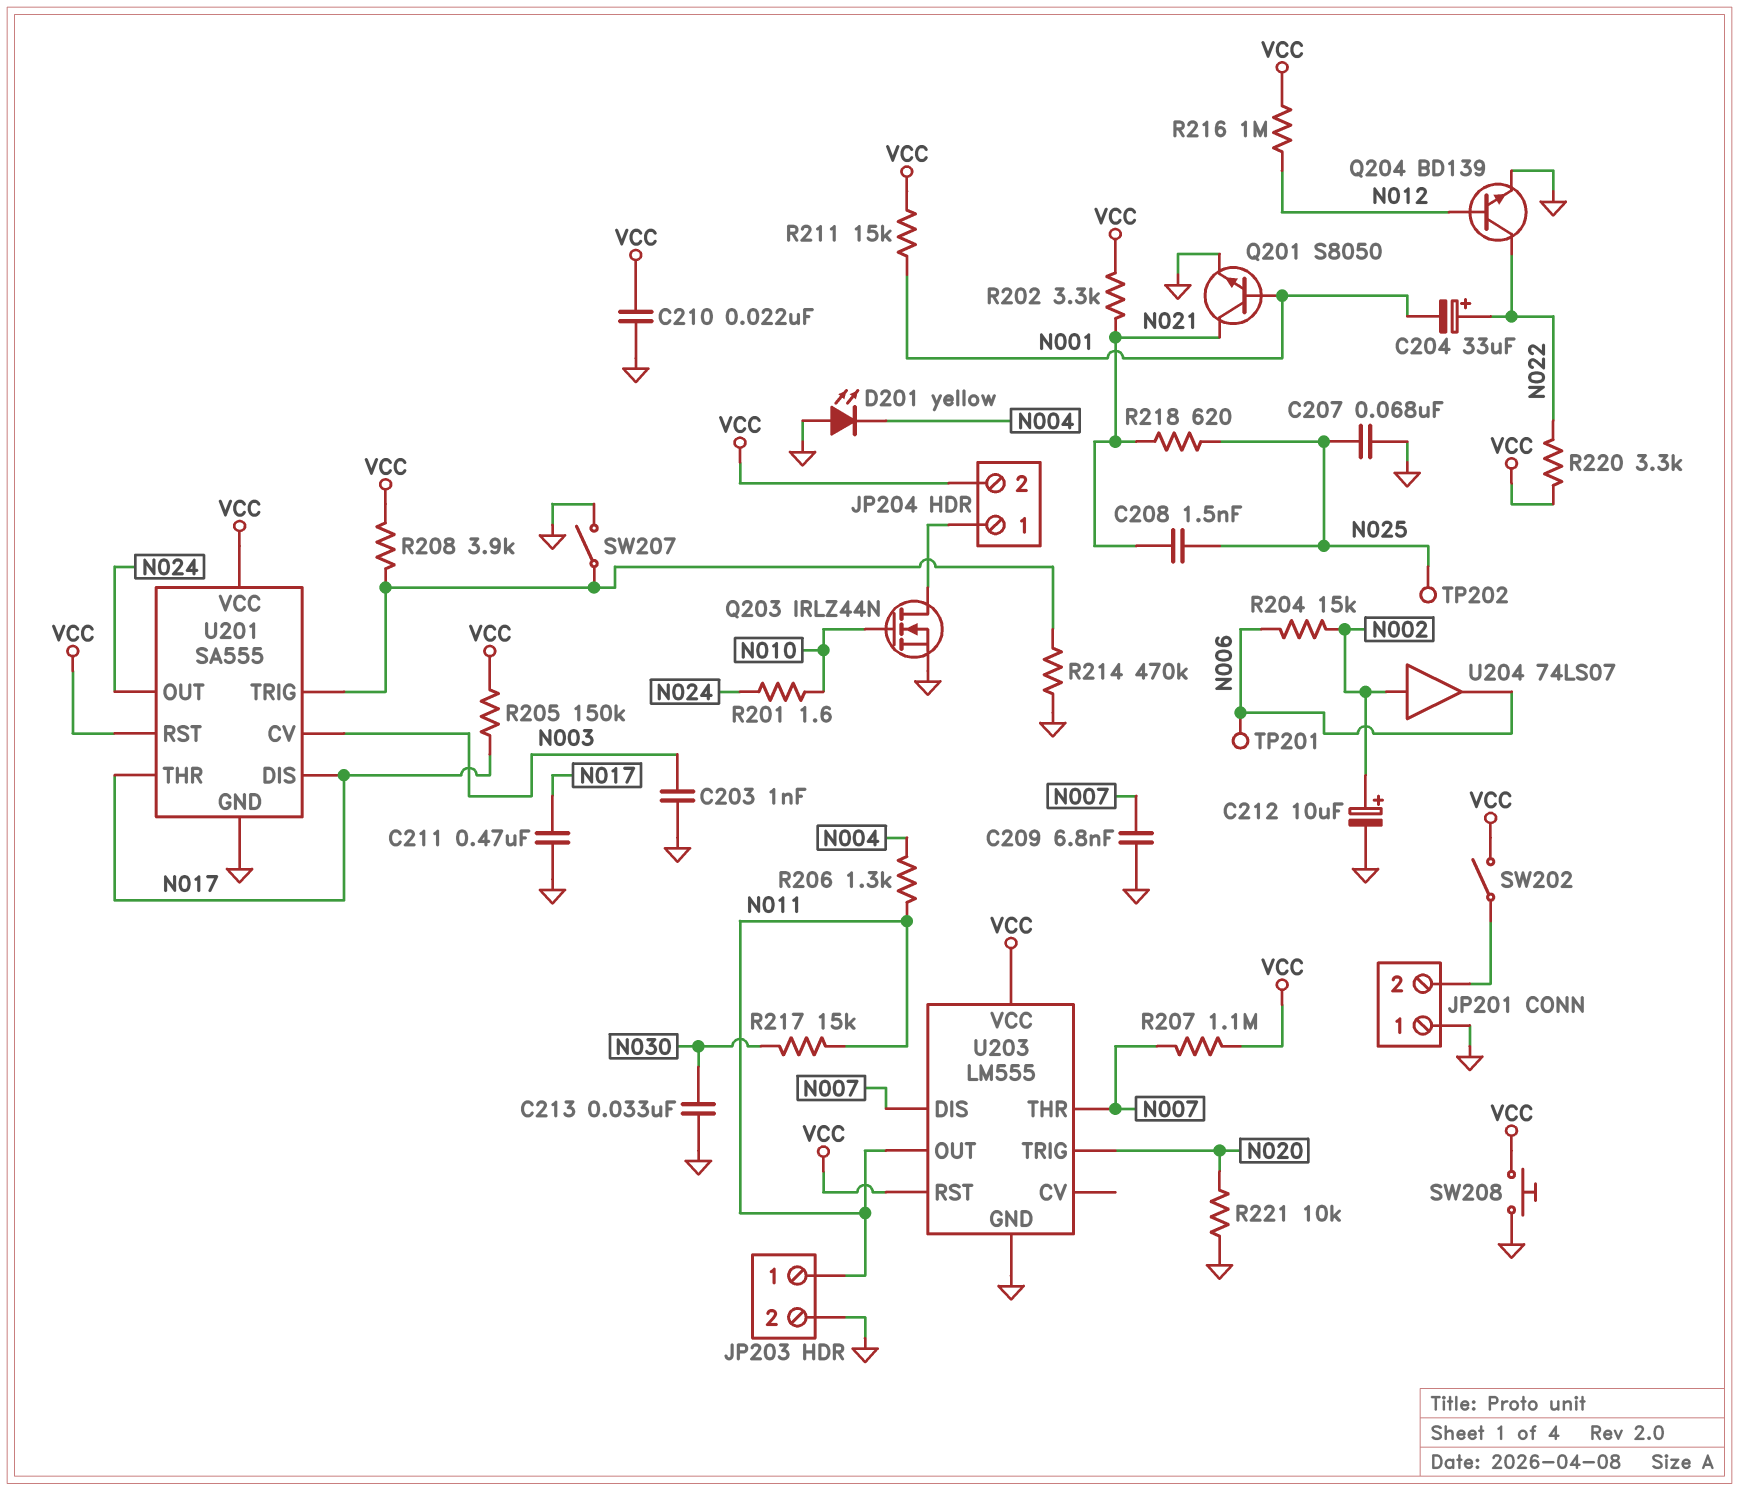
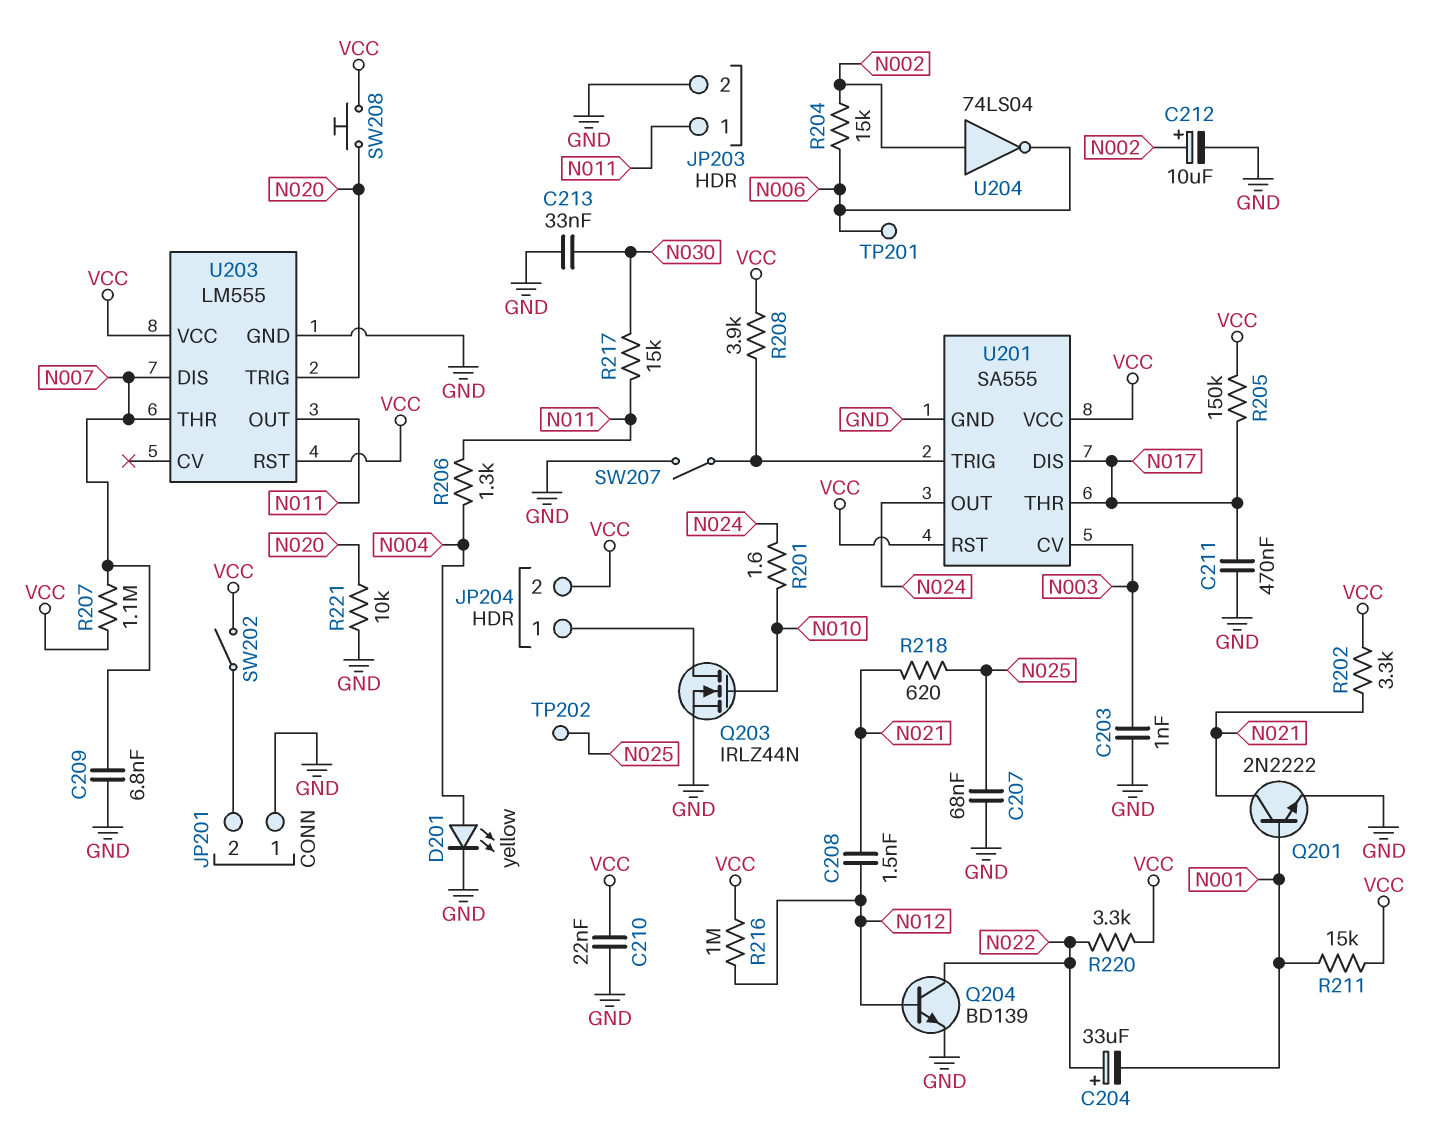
C208: 1.5nF (N021, N025) -> 1.5nF (N012, N021)
D201: LED yellow (A GND, K N004) -> LED yellow (A N004, K GND)
Q201: NPN S8050 (B N001, C N021, E GND) -> NPN 2N2222 (B N001, C N021, E GND)
R214: 470k (GND, U201/TRIG) -> none
SW208: button (GND, VCC) -> button (N020, VCC)
U204: buffer 74LS07 (in N002, out N006) -> NOT 74LS04 (in N002, out N006)

